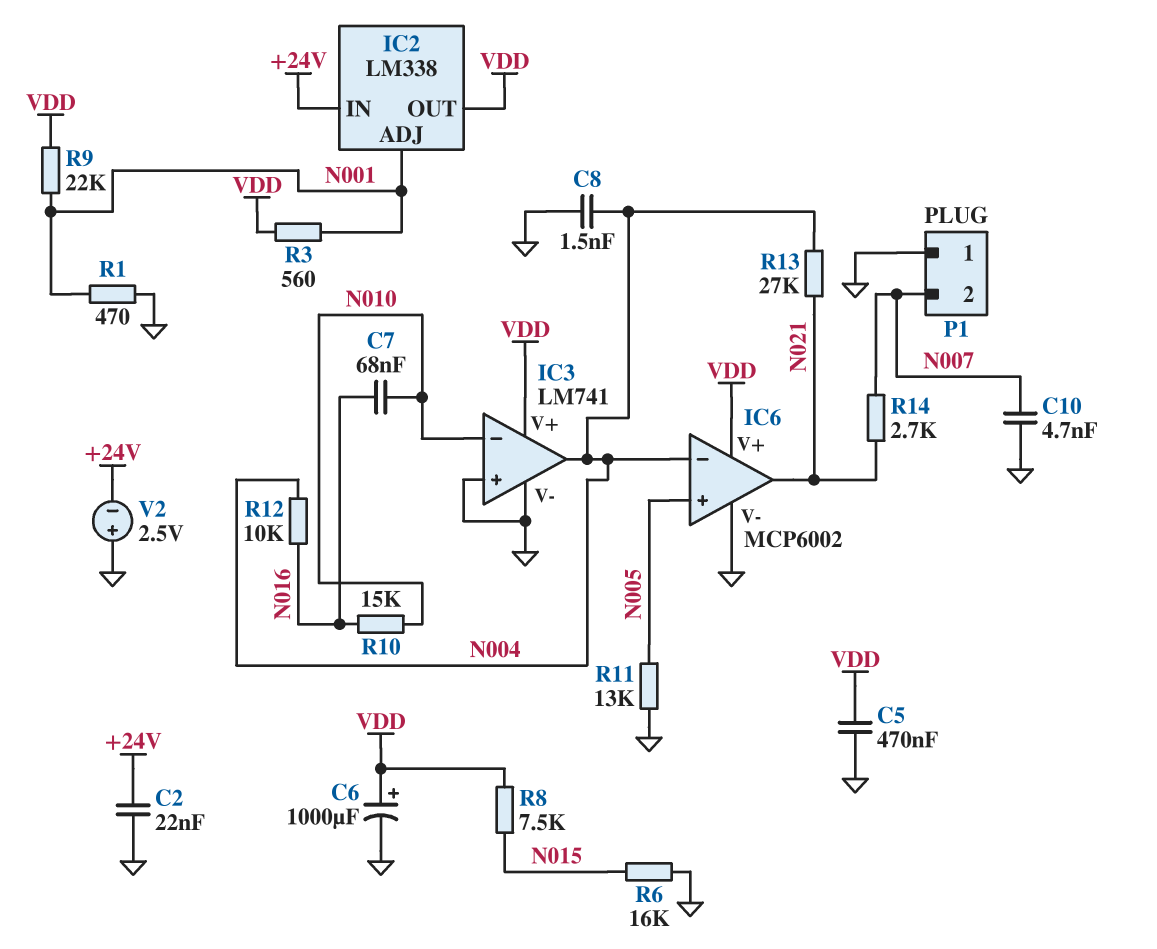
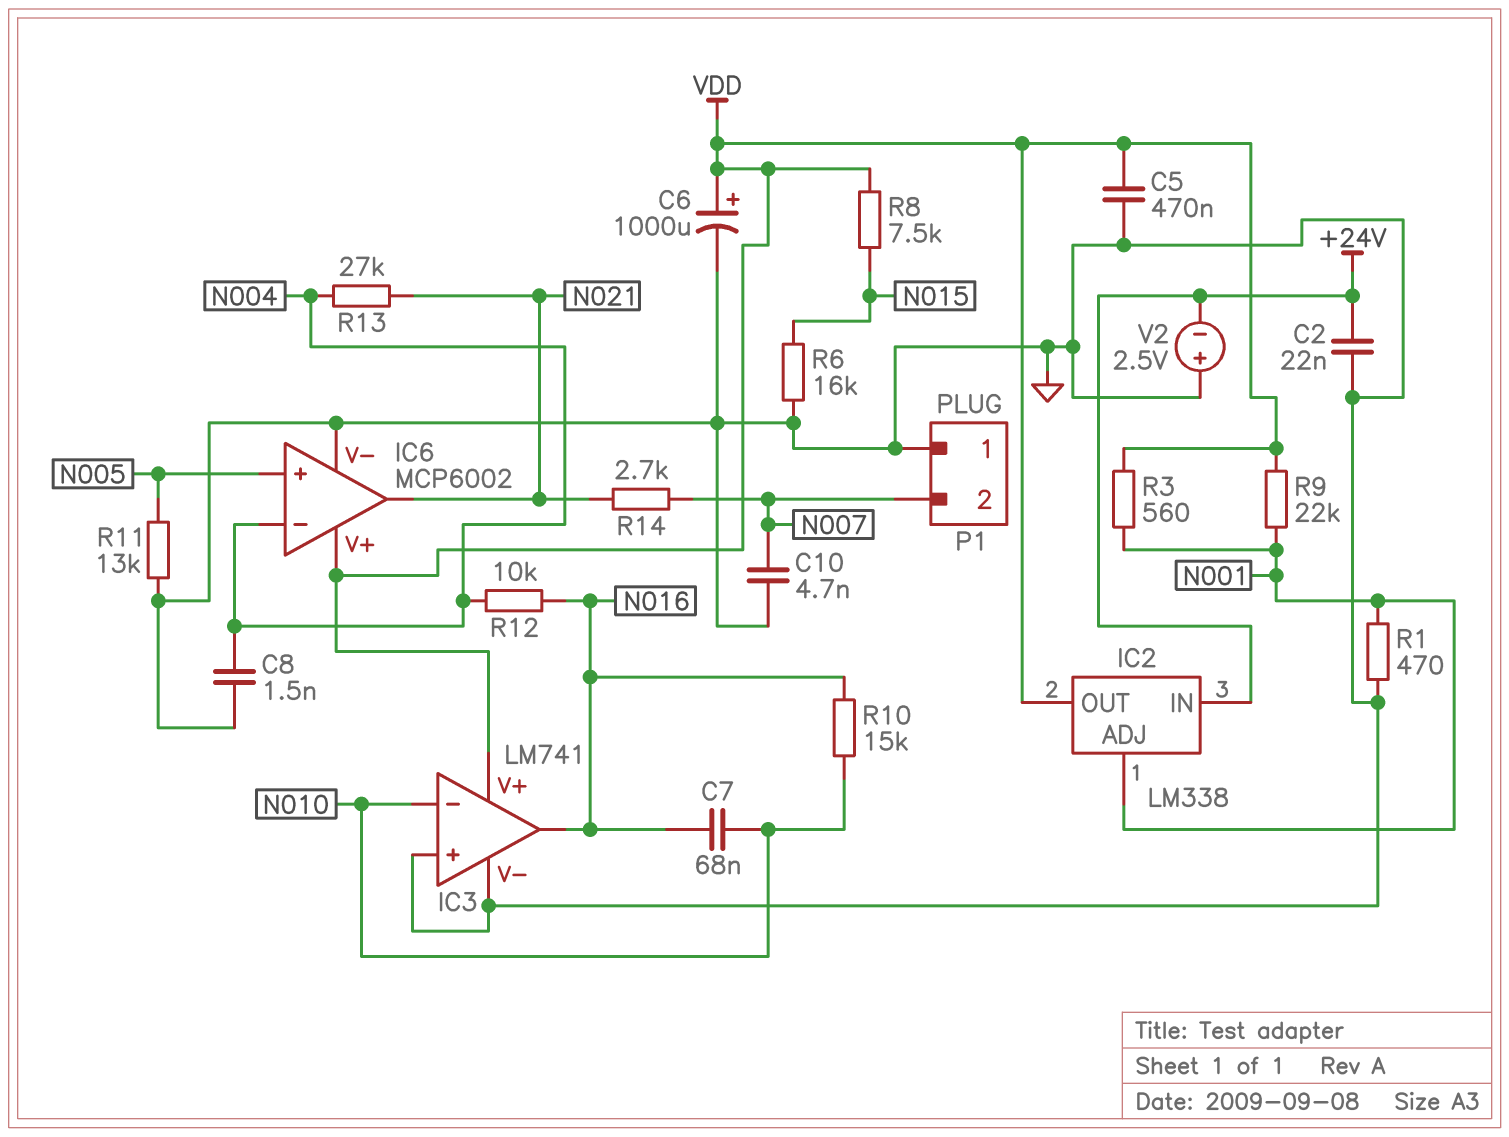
IC3 pin out: N004 -> N016

